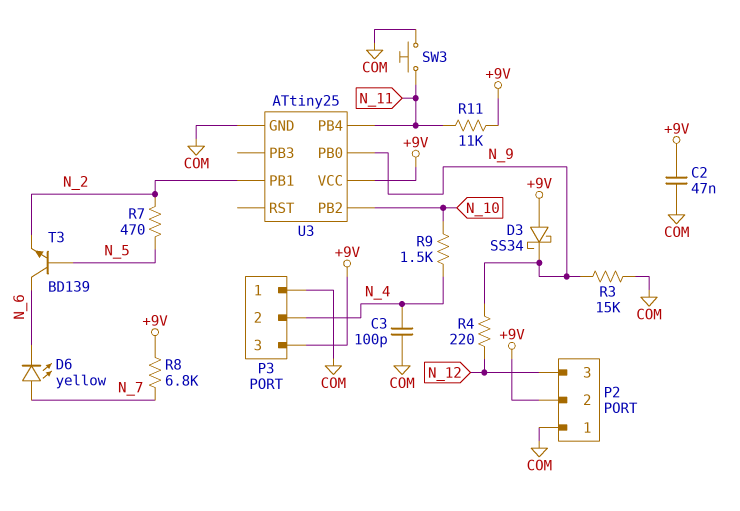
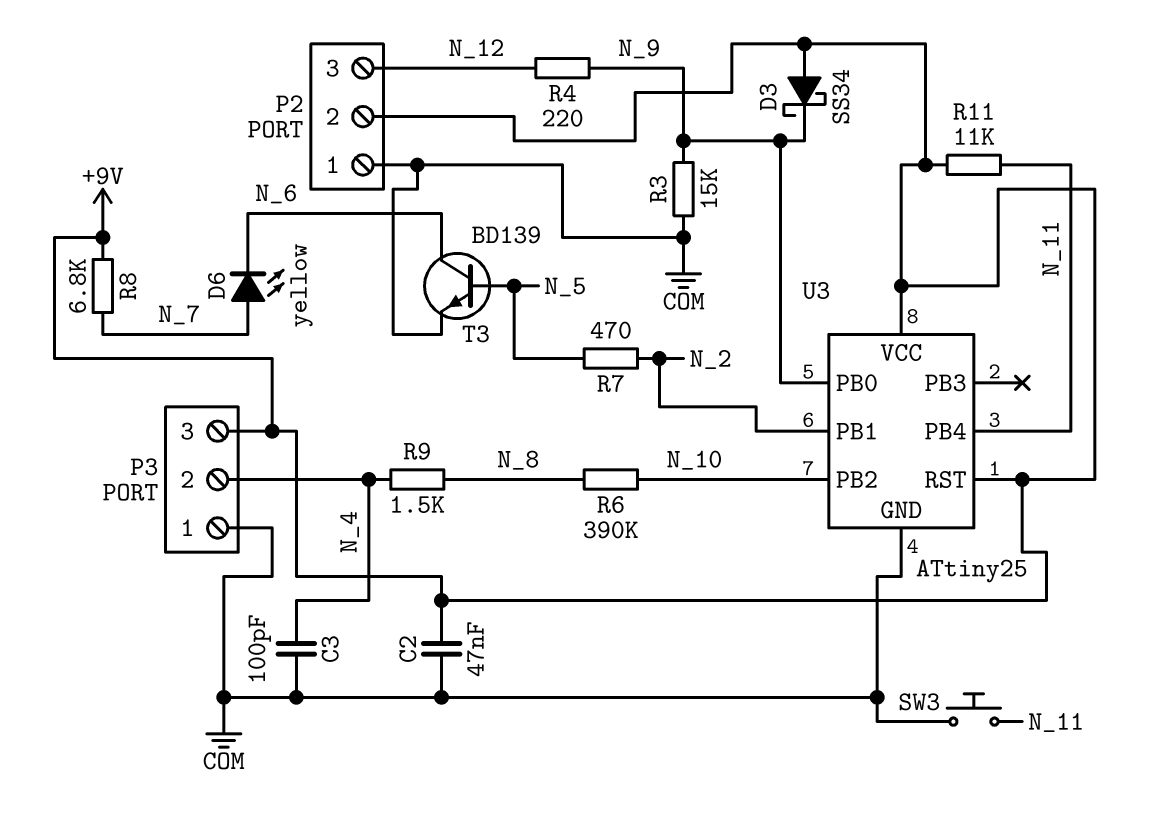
R6: none -> 390k (N_8, N_10)
R9: 1.5k (N_4, N_10) -> 1.5k (N_4, N_8)
T3: NPN BD139 (B N_5, C N_6, E N_2) -> NPN BD139 (B N_5, C N_6, E COM)
U3 pin RST: none -> +9V

